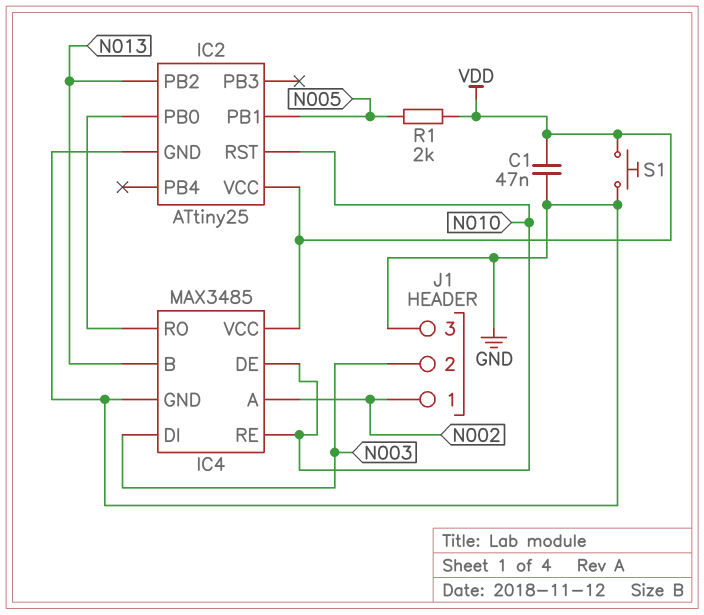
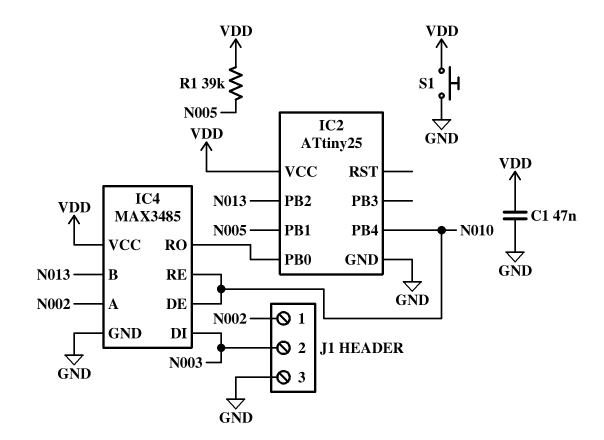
IC2 pin PB4: none -> N010
IC2 pin RST: N010 -> none
R1: 2k (N005, VDD) -> 39k (N005, VDD)

